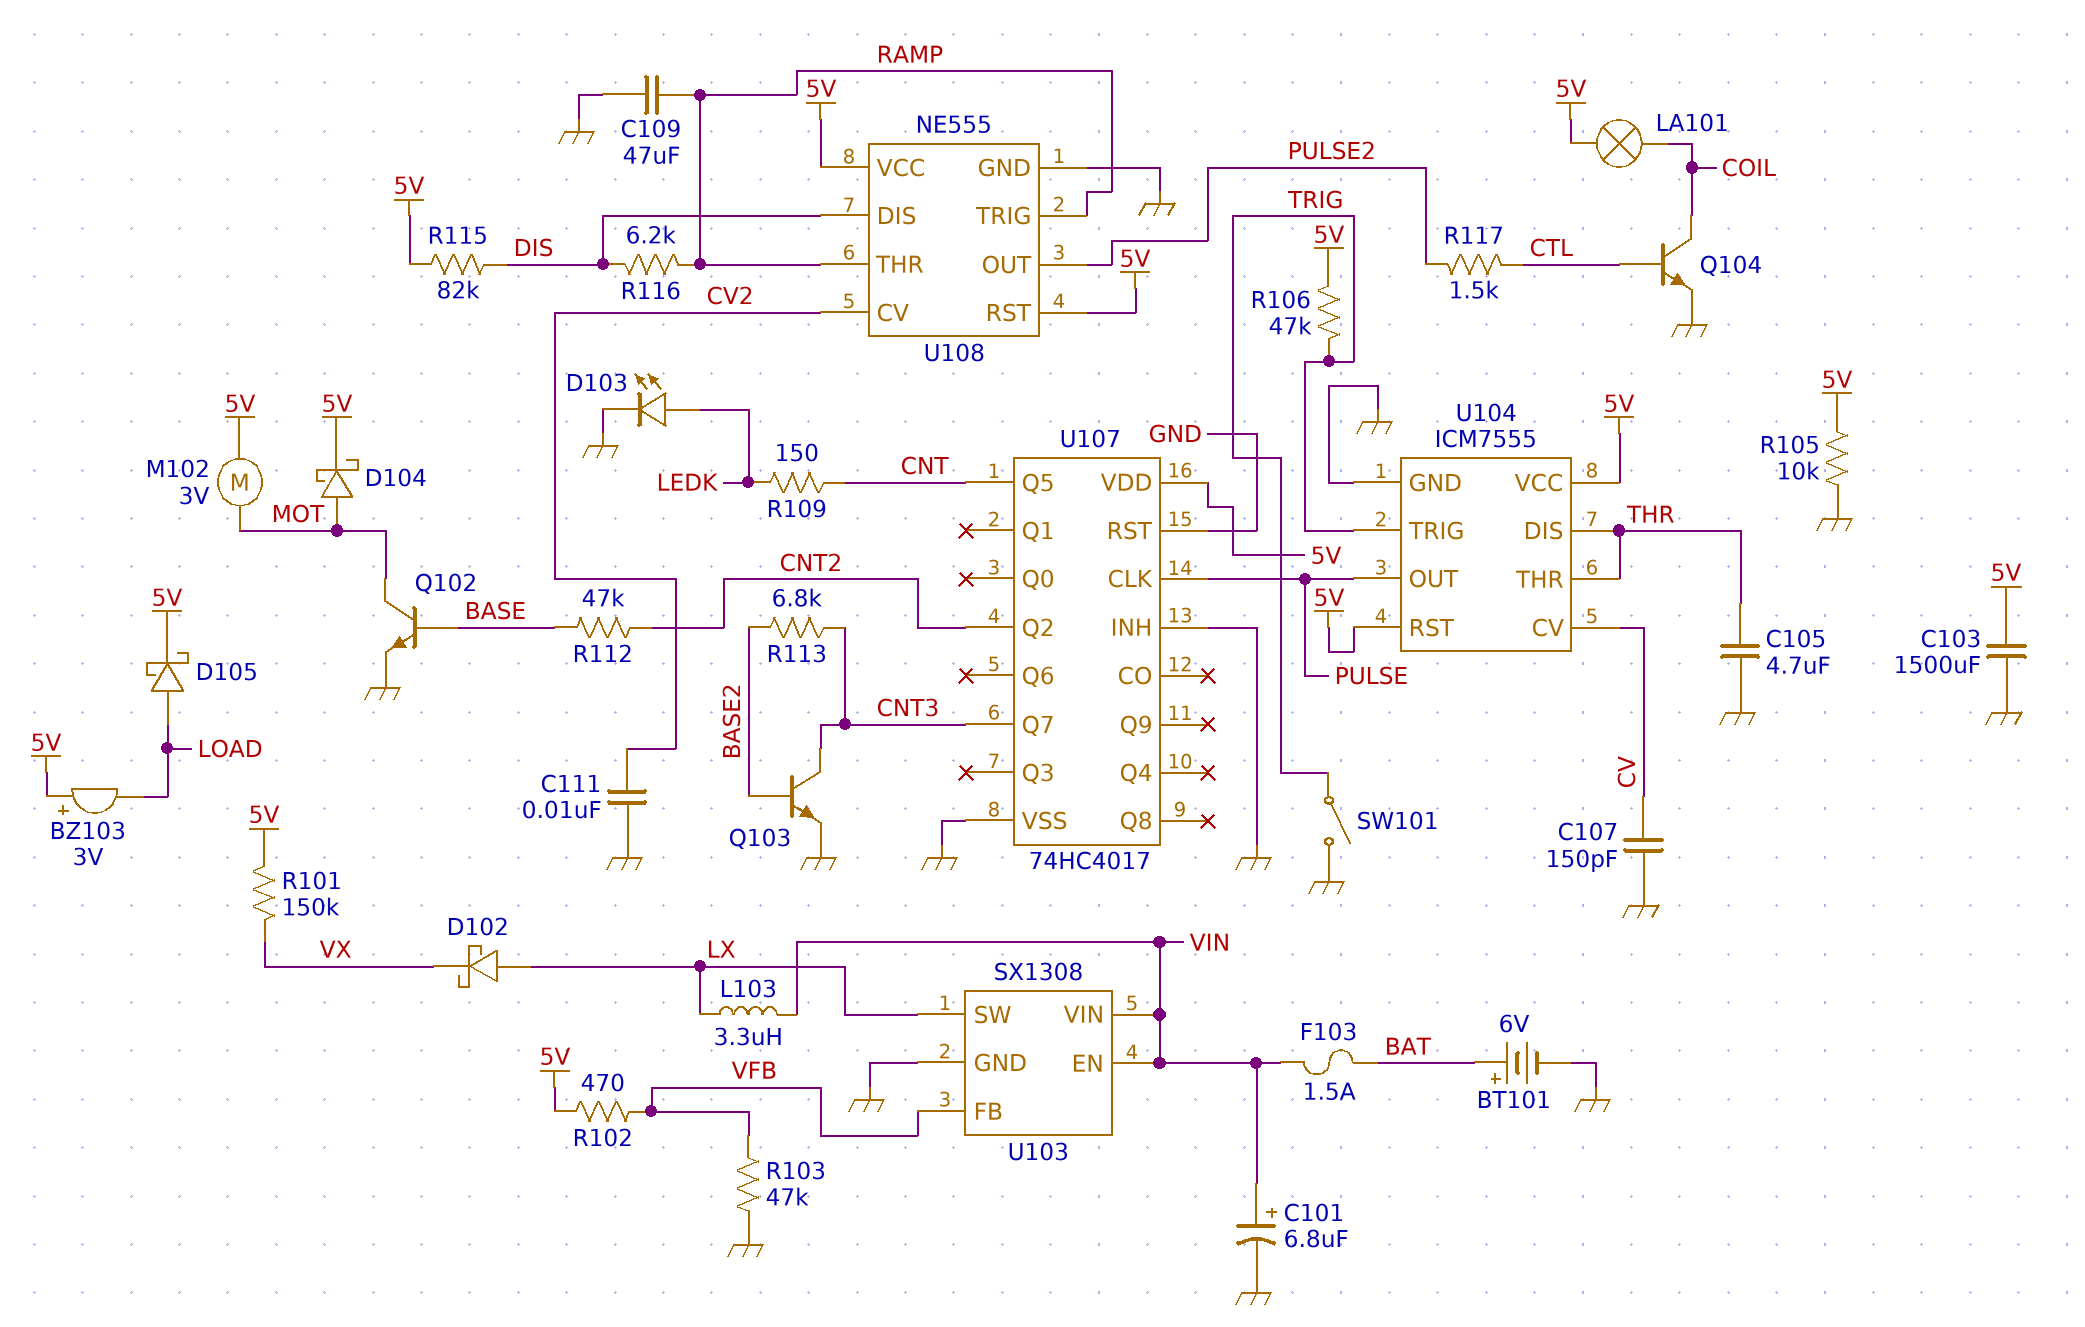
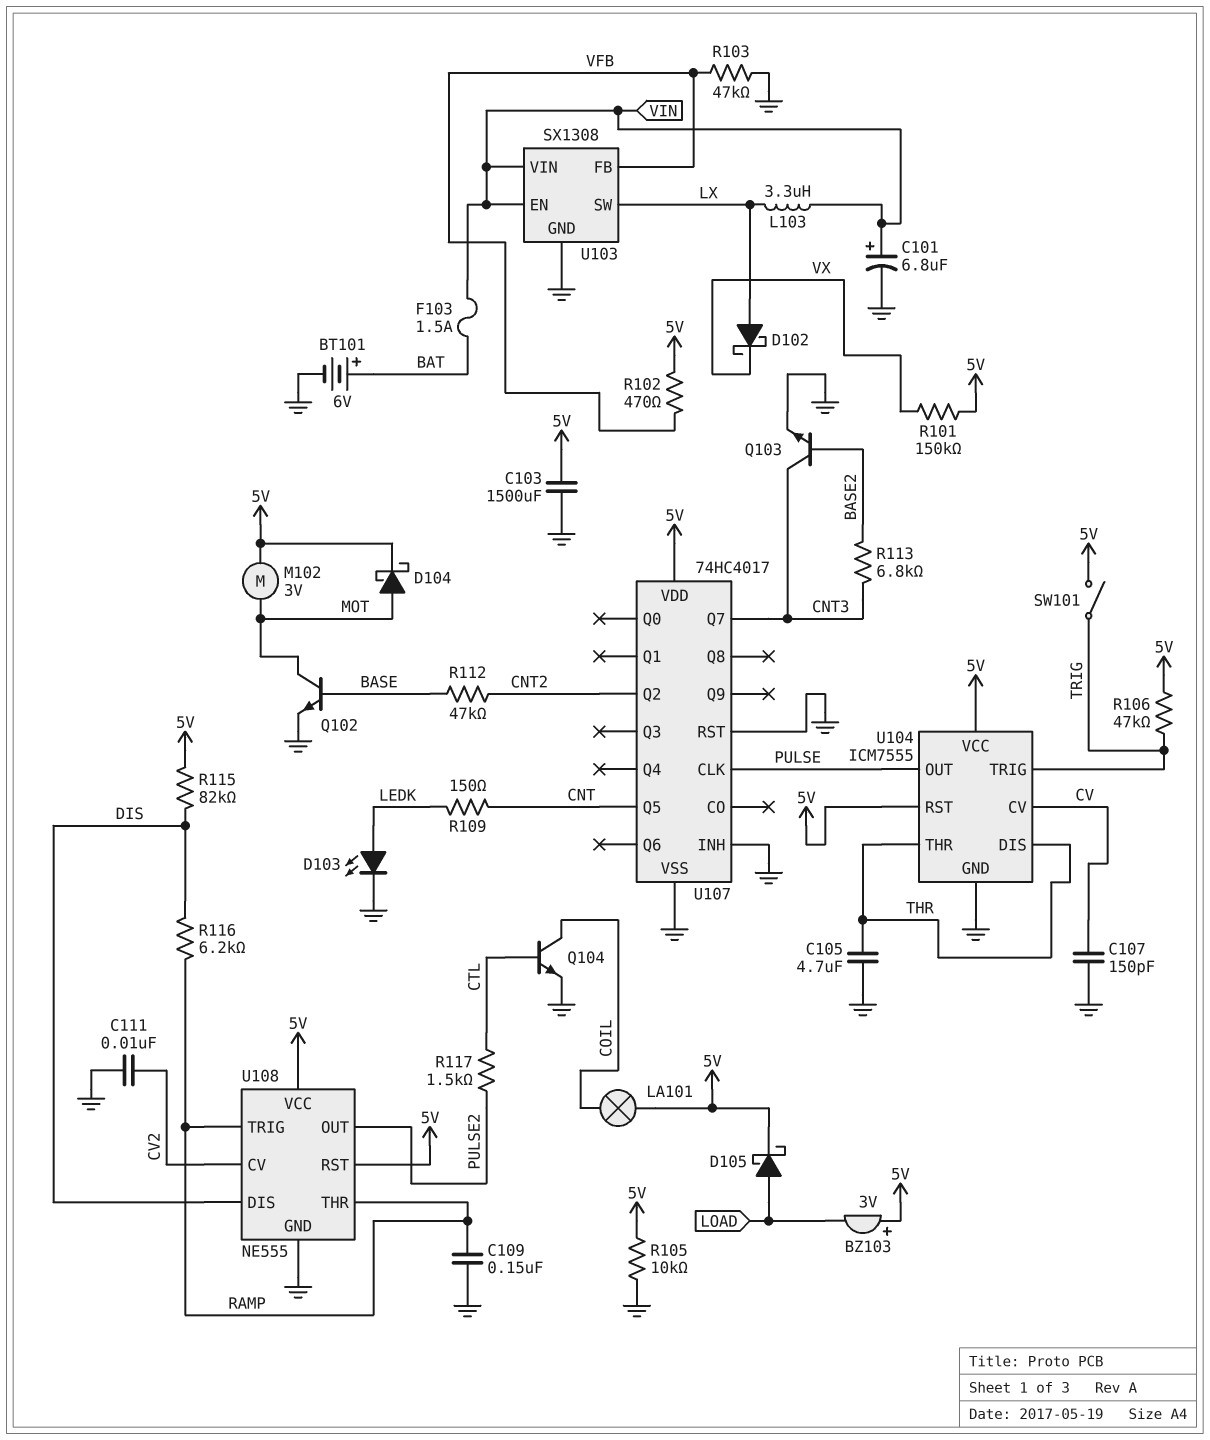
C109: 47uF (GND, RAMP) -> 150nF (GND, RAMP)
SW101: switch (GND, TRIG) -> switch (5V, TRIG)

